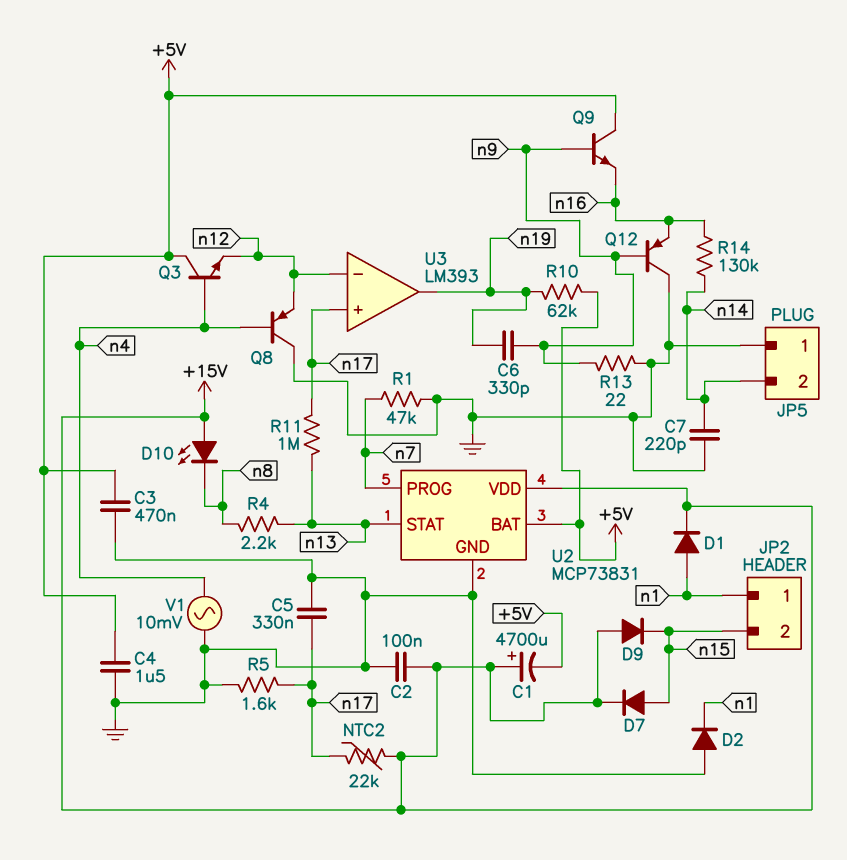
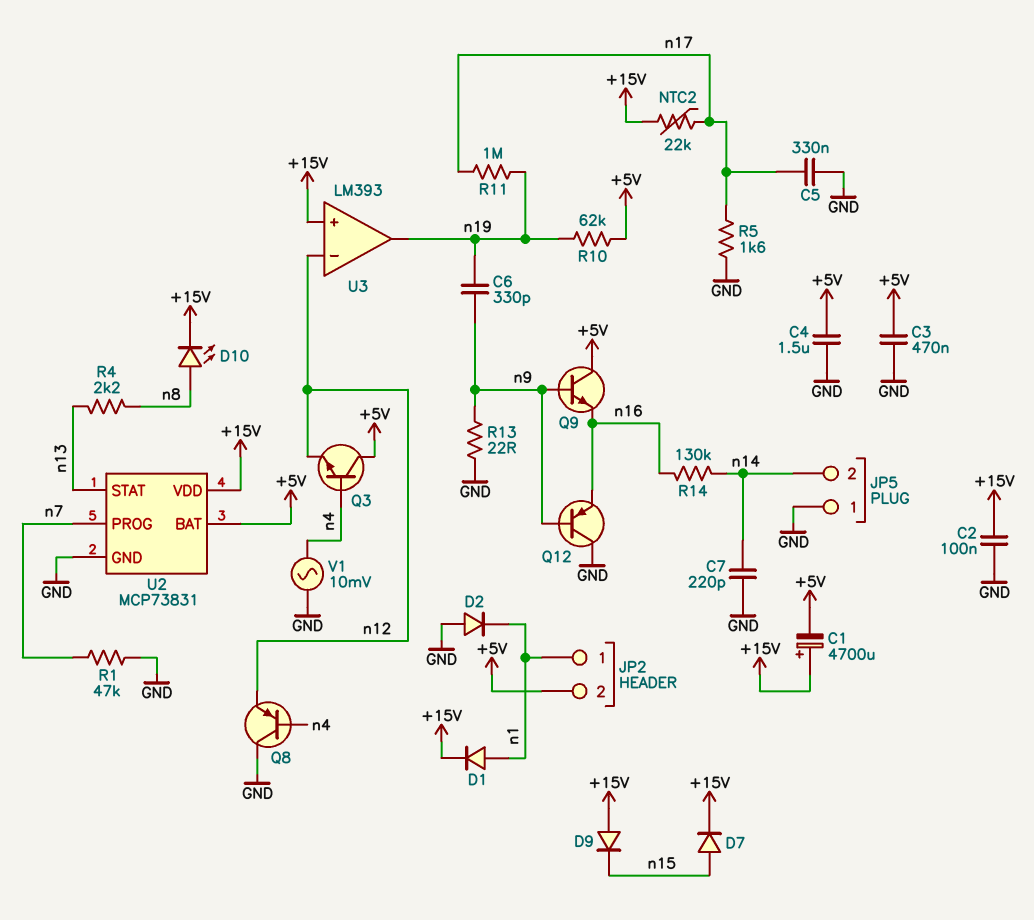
D10: LED (A +15V, K n8) -> LED (A n8, K +15V)
JP2 pin 2: n15 -> +5V
R11: 1M (n13, n17) -> 1M (n17, n19)
U3 pin in+: n17 -> +15V

